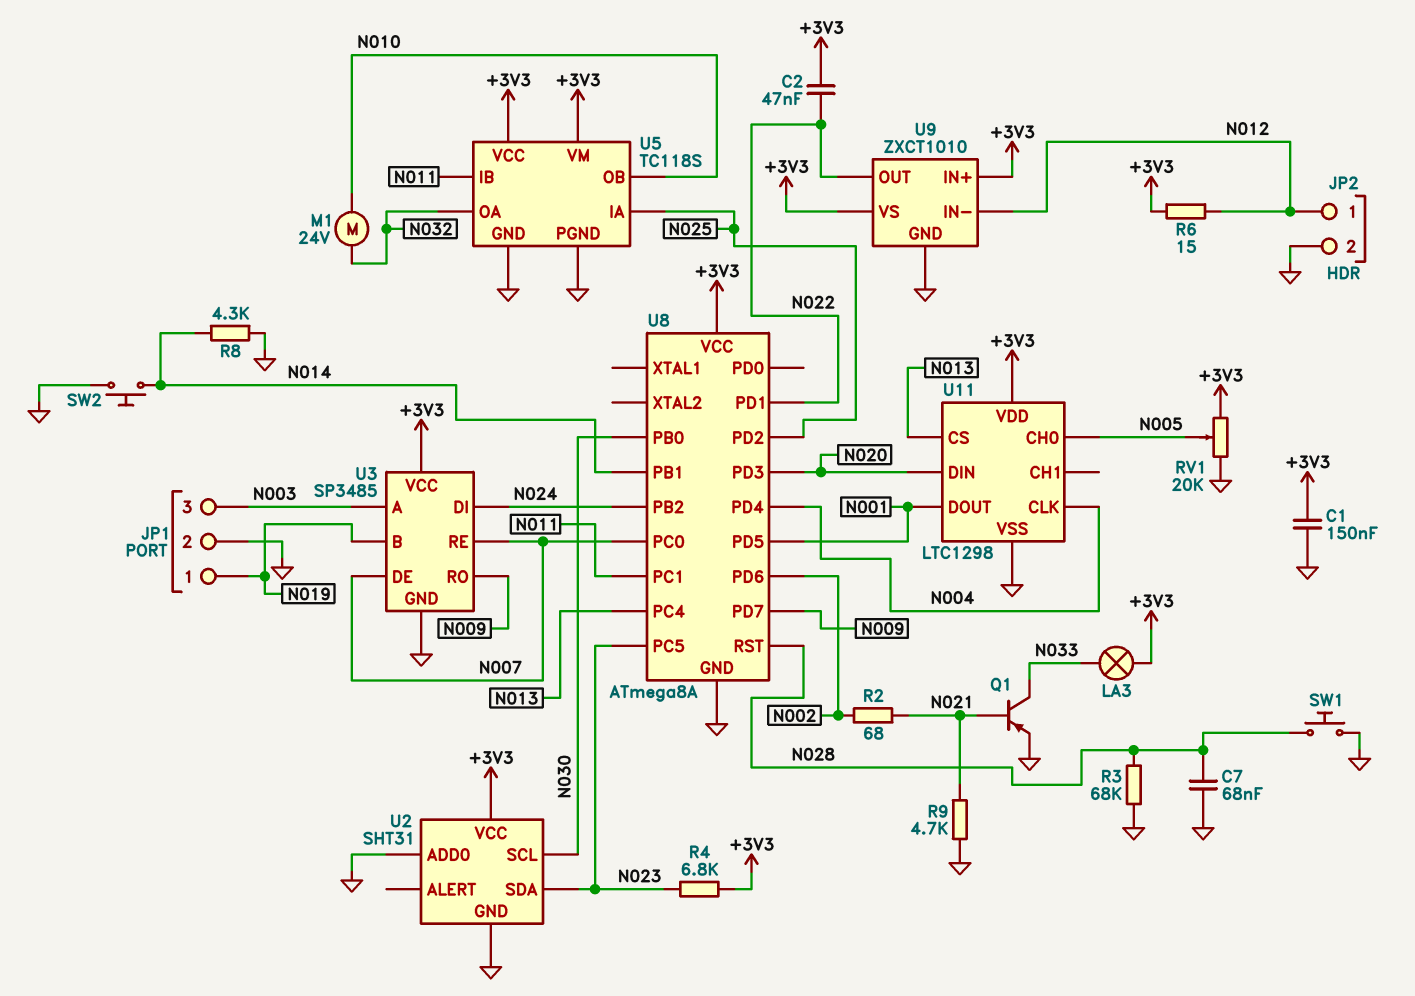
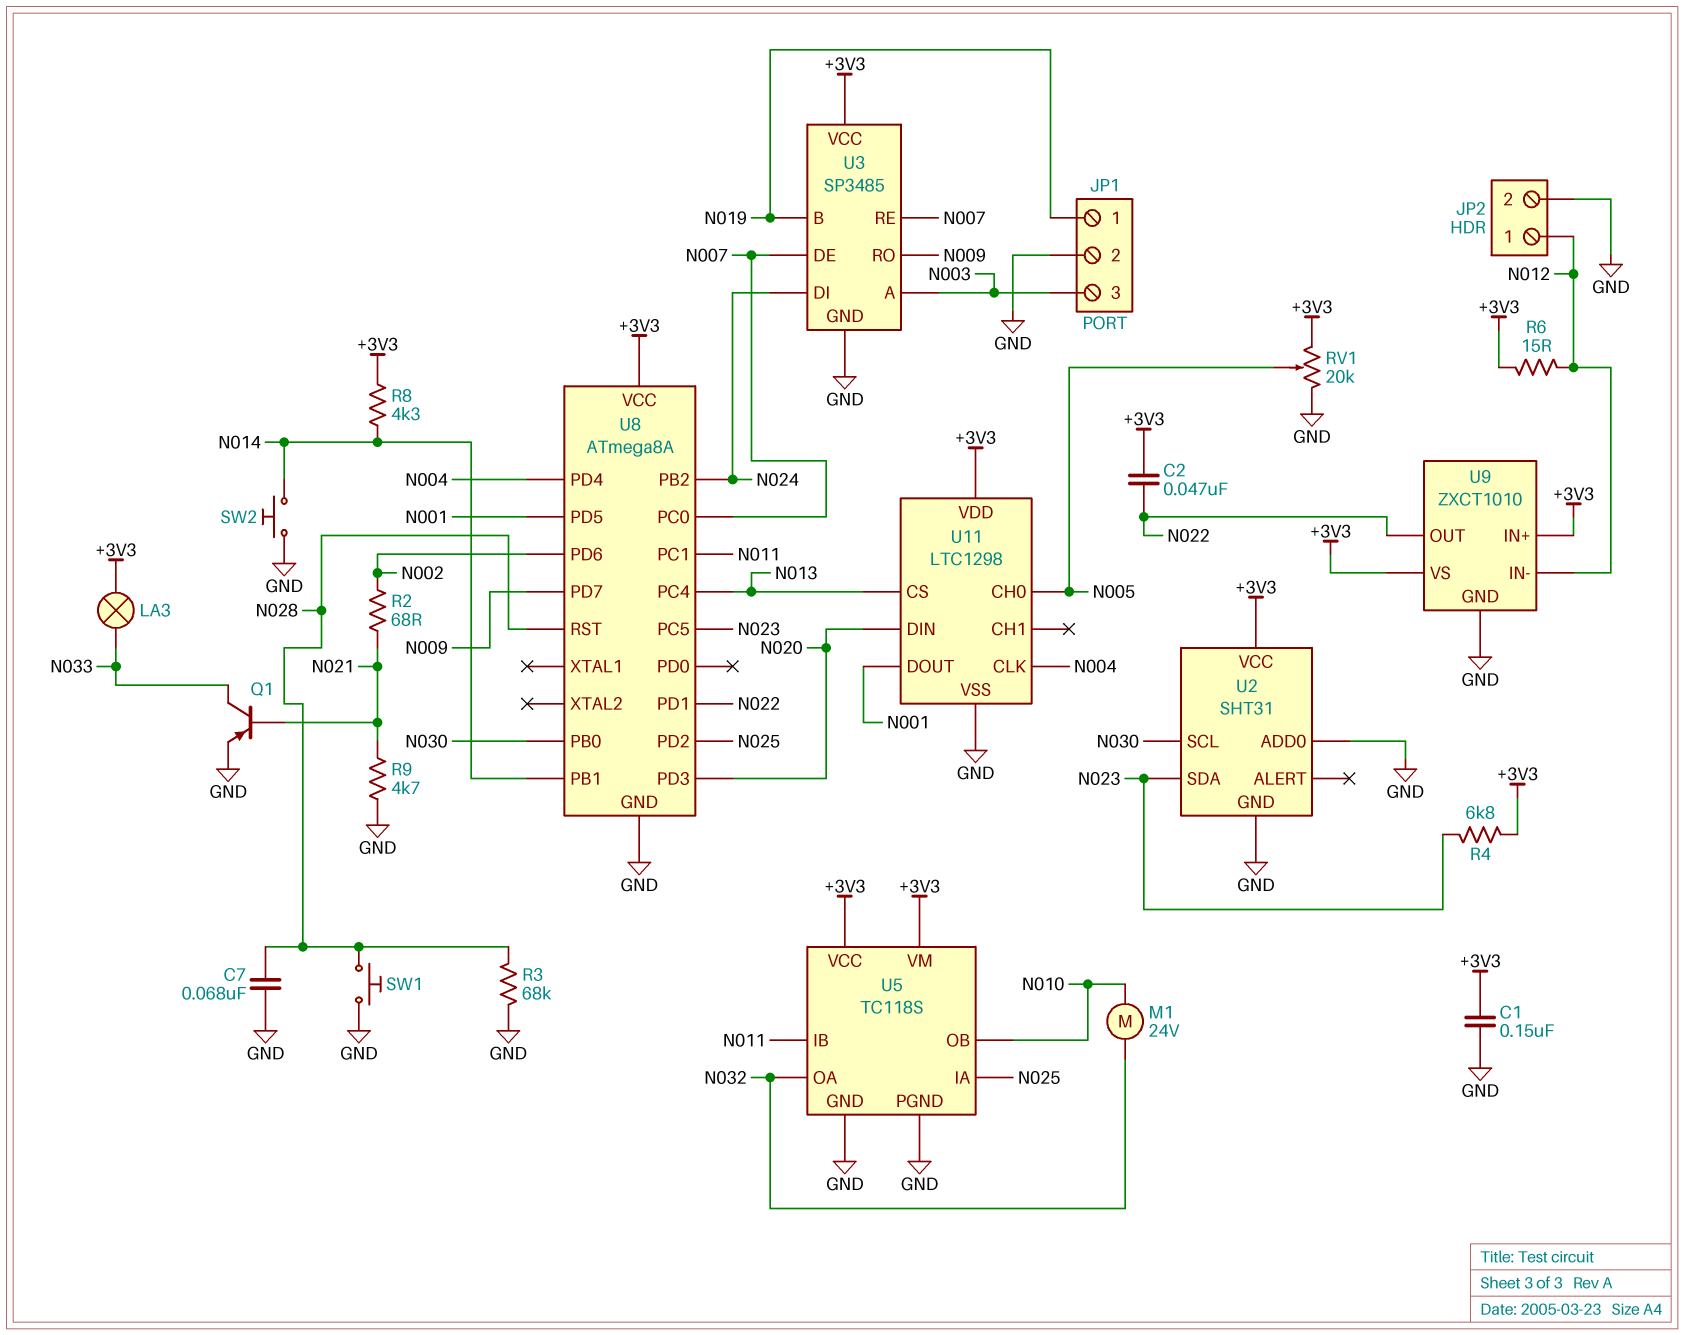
R8: 4.3k (GND, N014) -> 4.3k (+3V3, N014)

